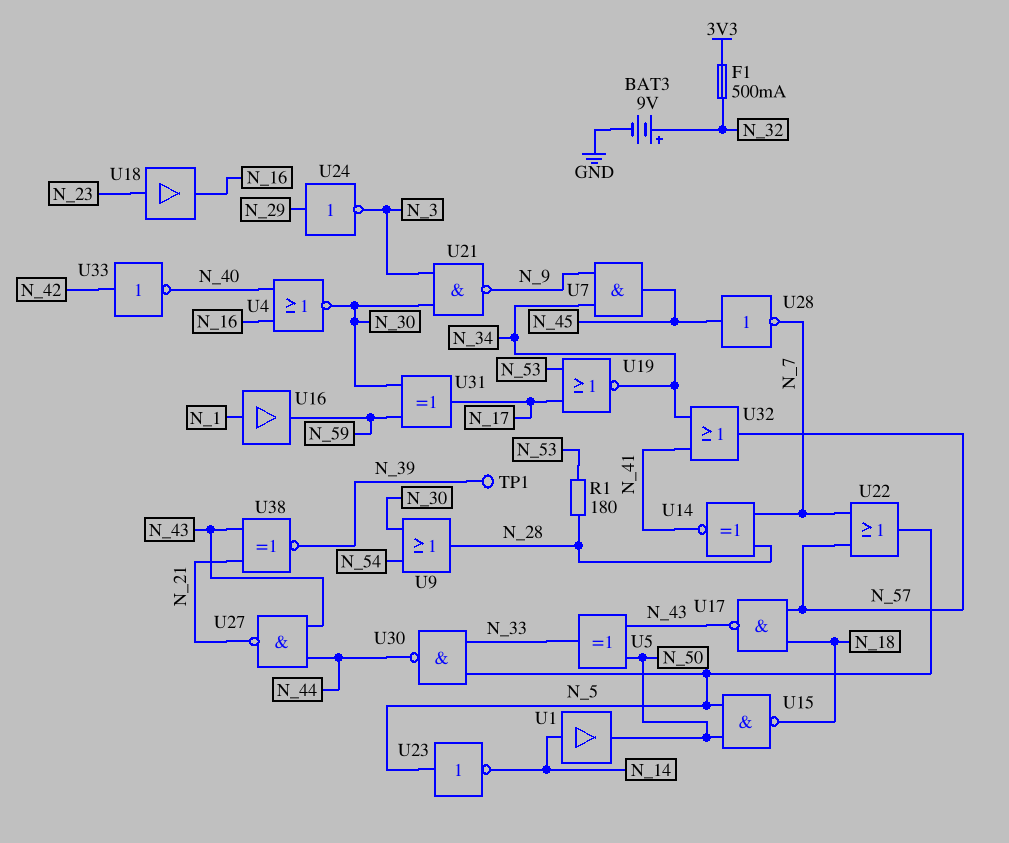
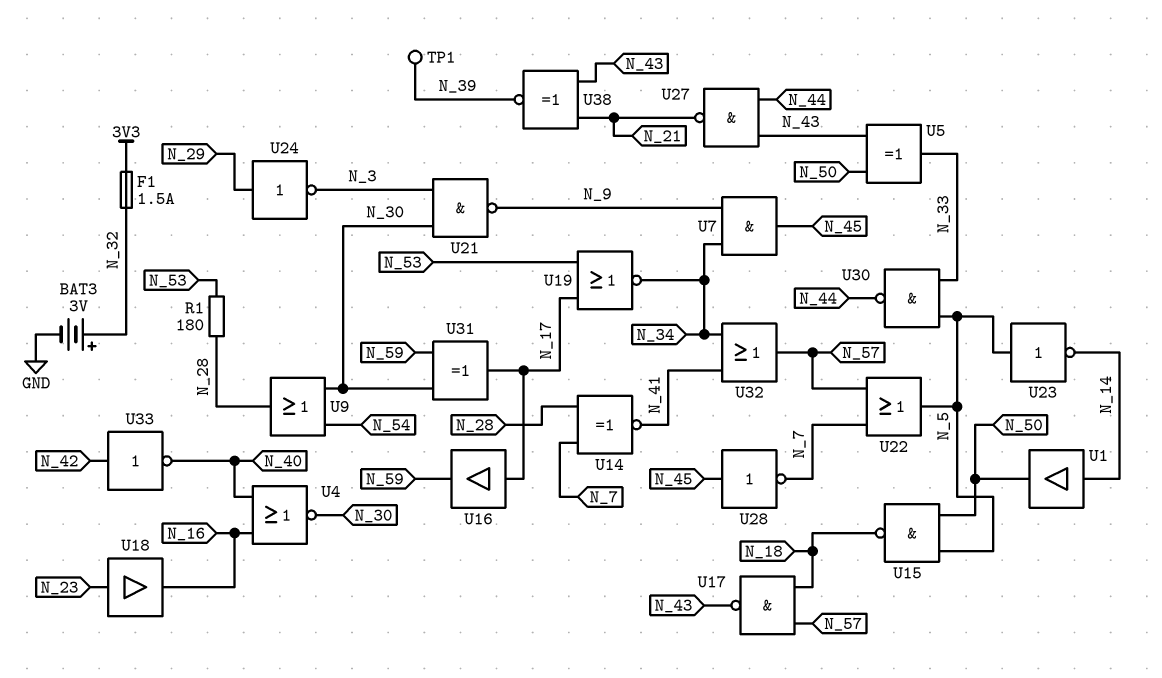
BAT3: 9V (plus N_32, minus GND) -> 3V (plus N_32, minus GND)
F1: 500mA (3V3, N_32) -> 1.5A (3V3, N_32)
U16: buffer (in N_1, out N_59) -> buffer (in N_17, out N_59)

